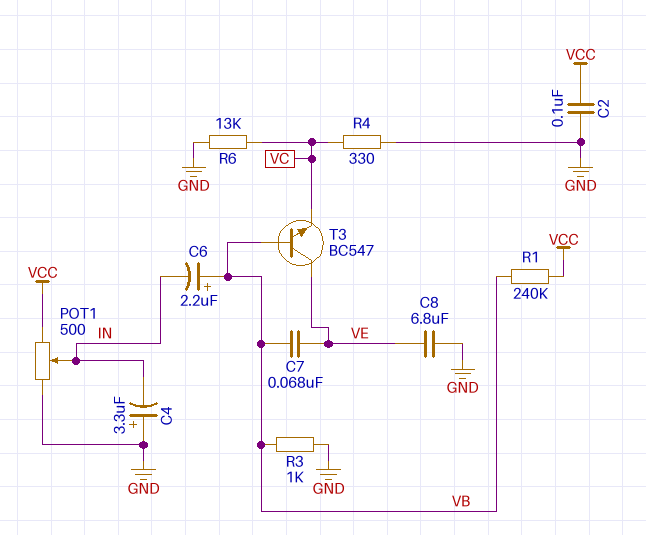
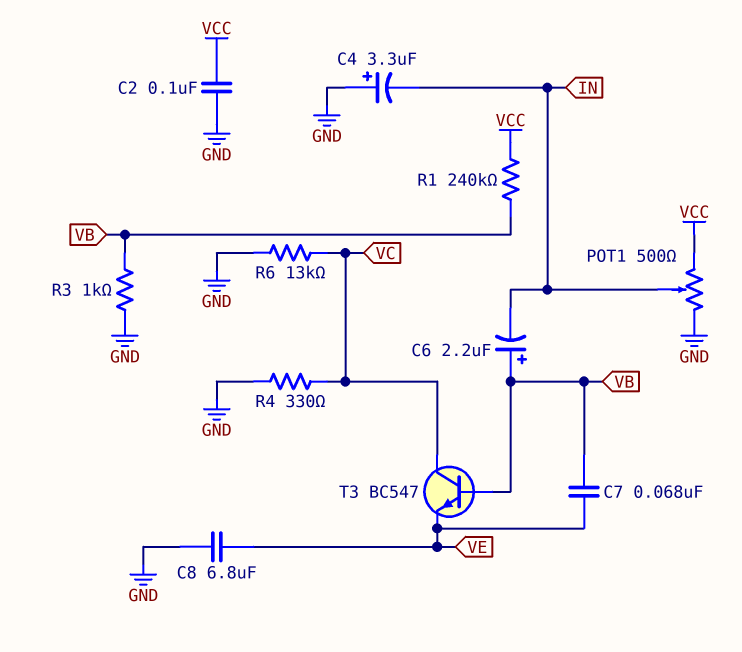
T3: NPN BC547 (B VB, C VE, E VC) -> NPN BC547 (B VB, C VC, E VE)

